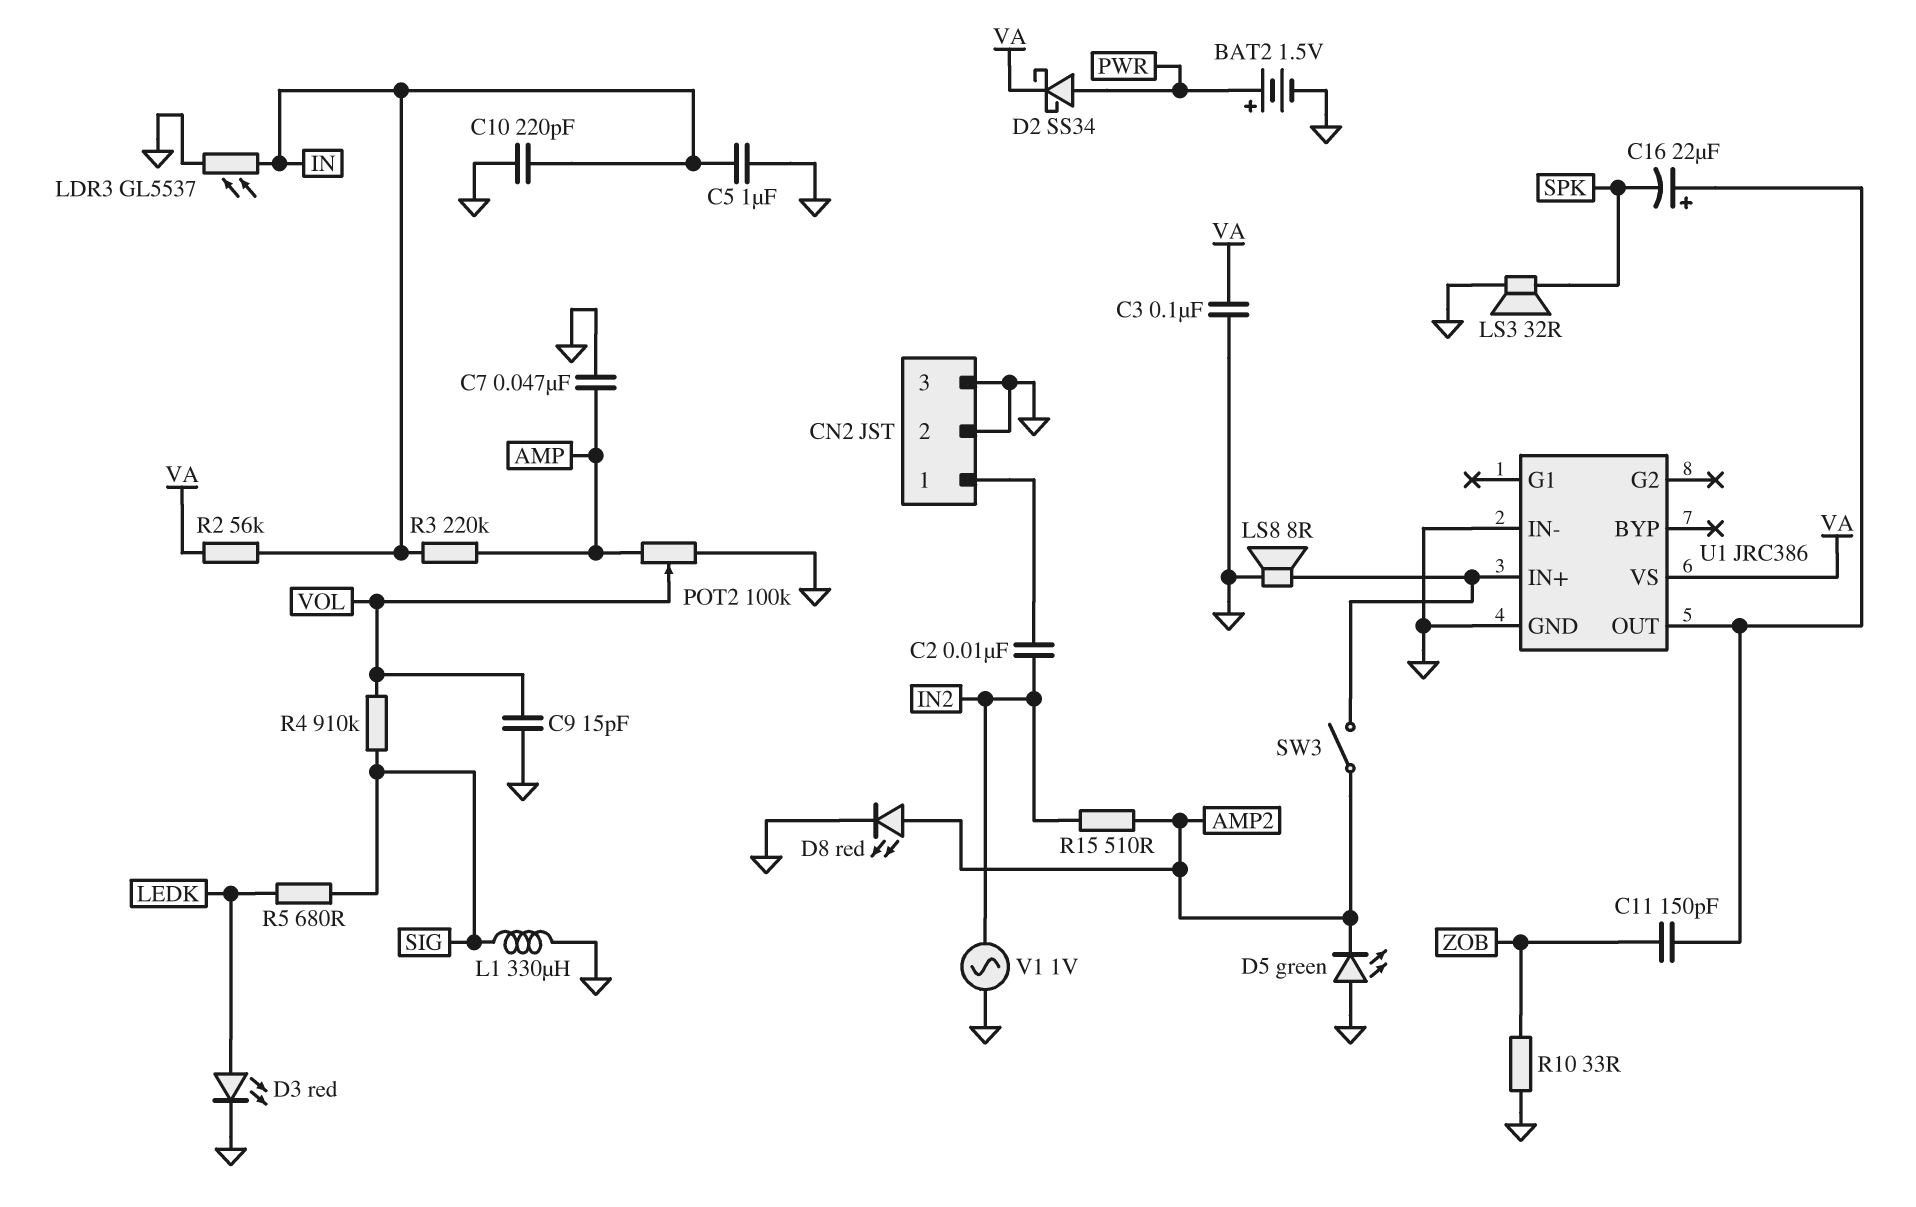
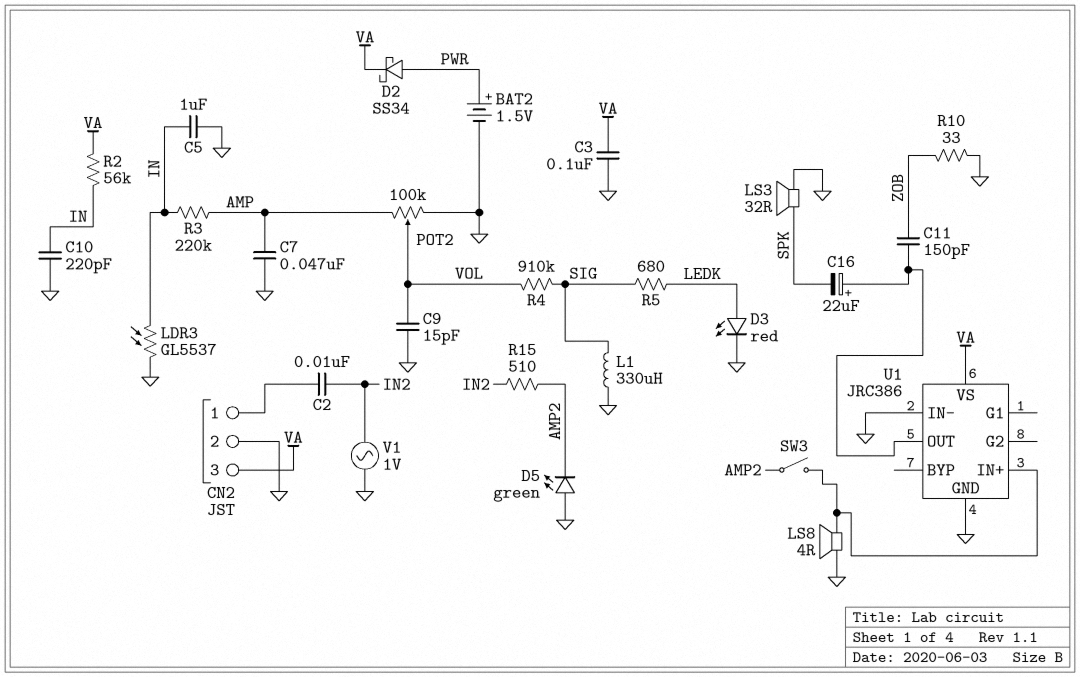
CN2 pin 3: GND -> VA
D8: LED red (A AMP2, K GND) -> none
LS8: speaker 8R (GND, U1/IN+) -> speaker 4R (GND, U1/IN+)

